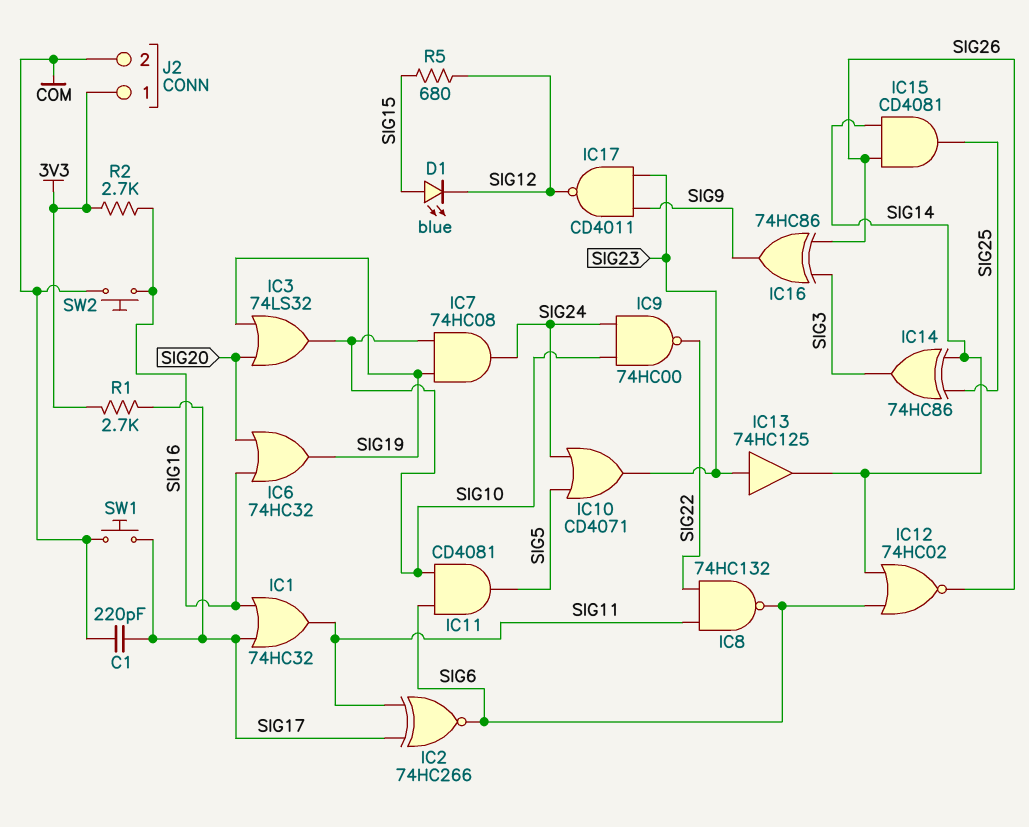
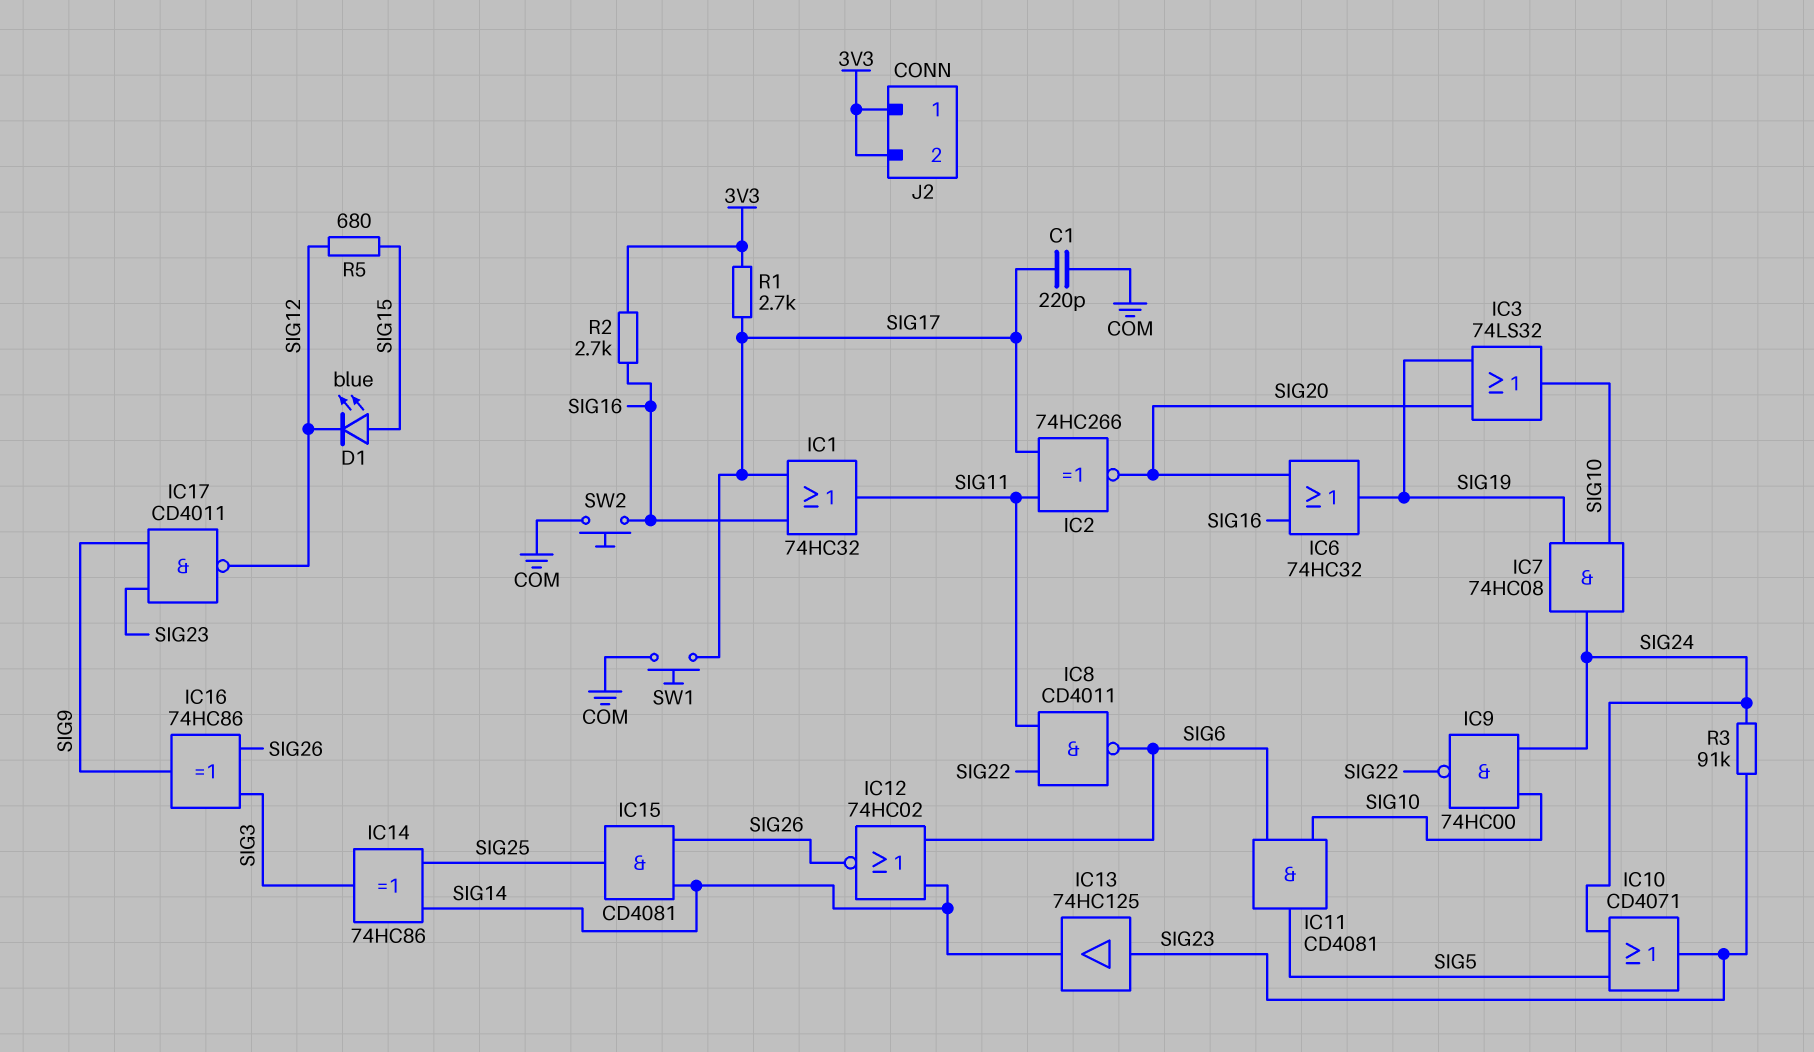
IC2: XNOR 74HC266 (in SIG11, in SIG17, out SIG6) -> XNOR 74HC266 (in SIG11, in SIG17, out SIG20)
IC8: NAND 74HC132 (in SIG11, in SIG22, out SIG6) -> NAND CD4011 (in SIG11, in SIG22, out SIG6)
J2 pin 2: COM -> 3V3
R3: none -> 91k (SIG23, SIG24)

